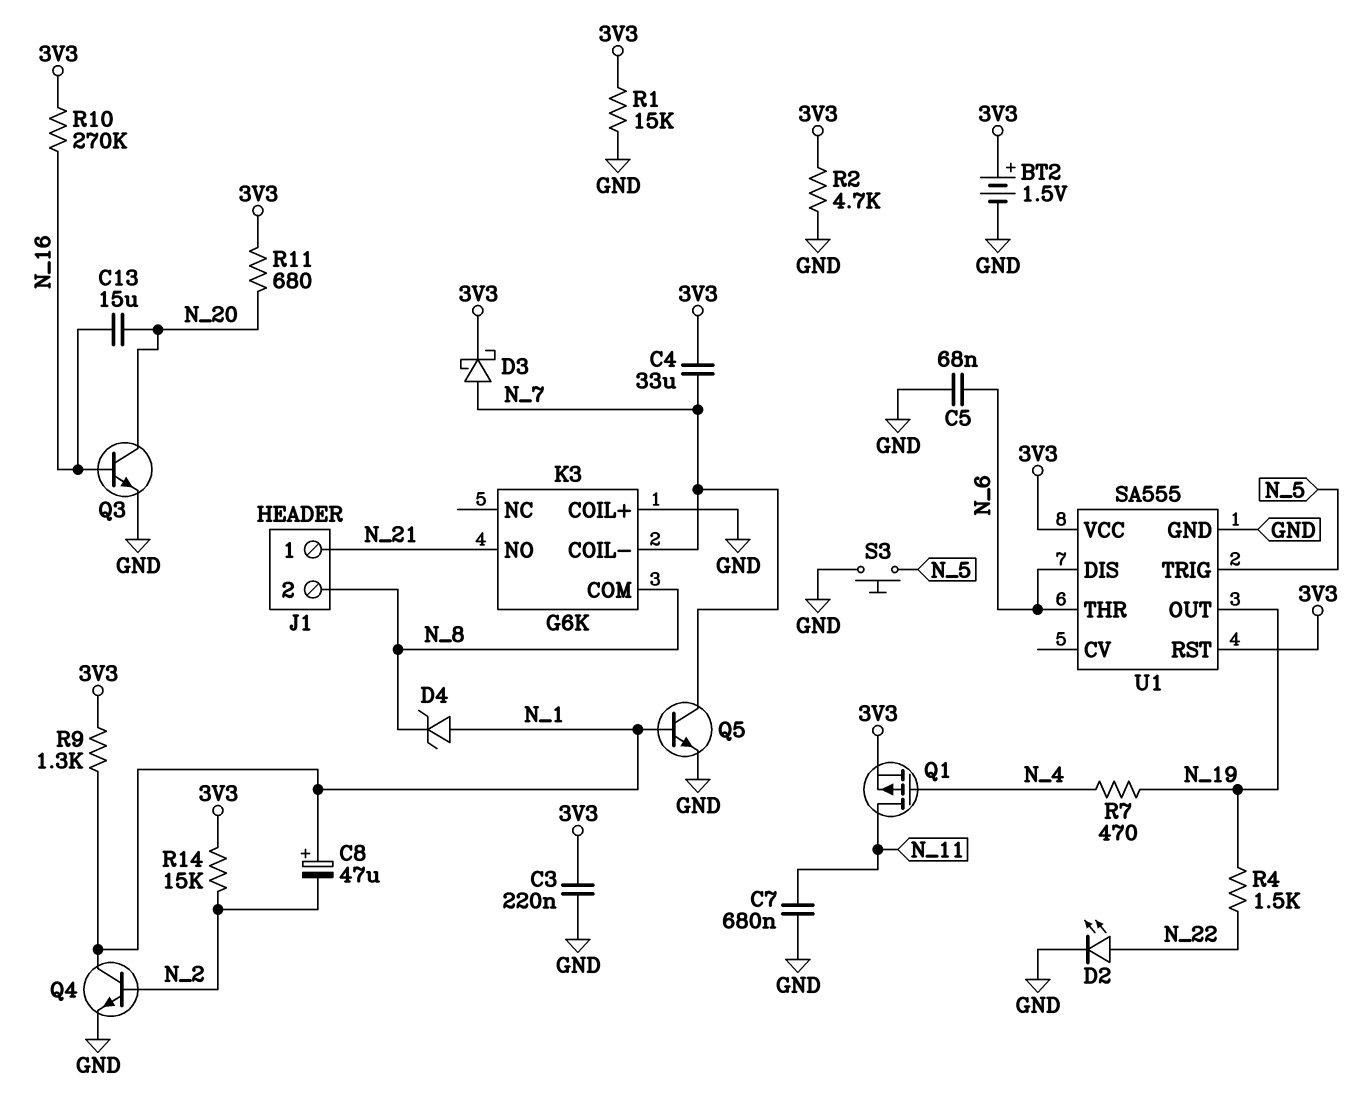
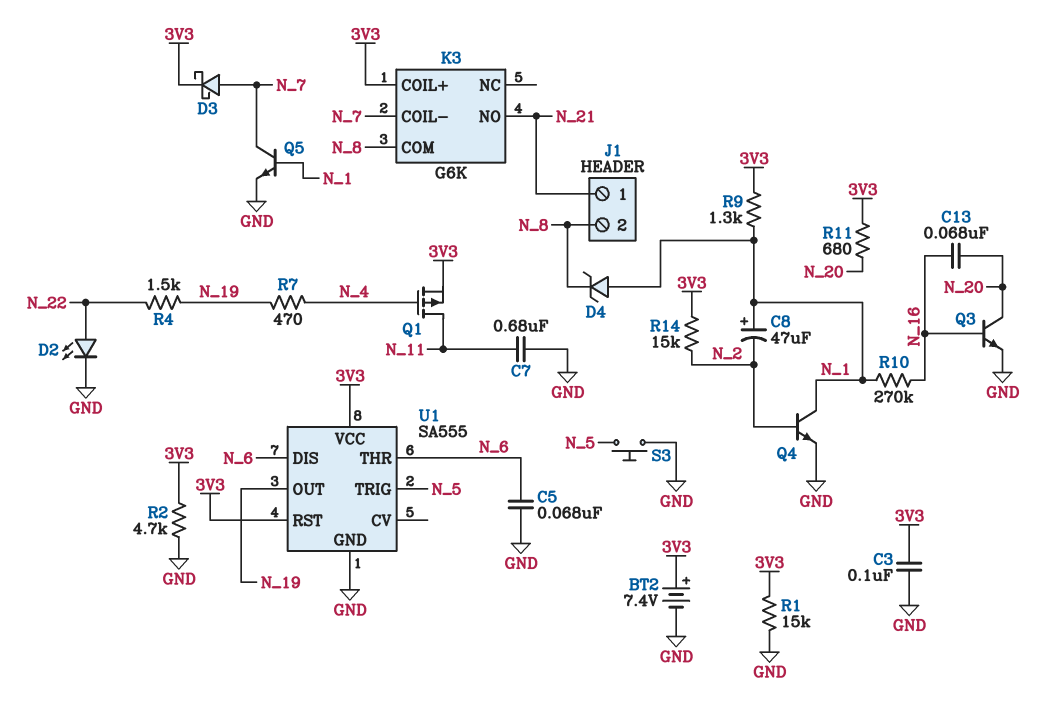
BT2: 1.5V (plus 3V3, minus GND) -> 7.4V (plus 3V3, minus GND)
C3: 220nF (3V3, GND) -> 100nF (3V3, GND)
C4: 33uF (3V3, N_7) -> none
C13: 15uF (N_16, N_20) -> 68nF (N_16, N_20)
K3 pin COIL+: GND -> 3V3
R10: 270k (3V3, N_16) -> 270k (N_1, N_16)

